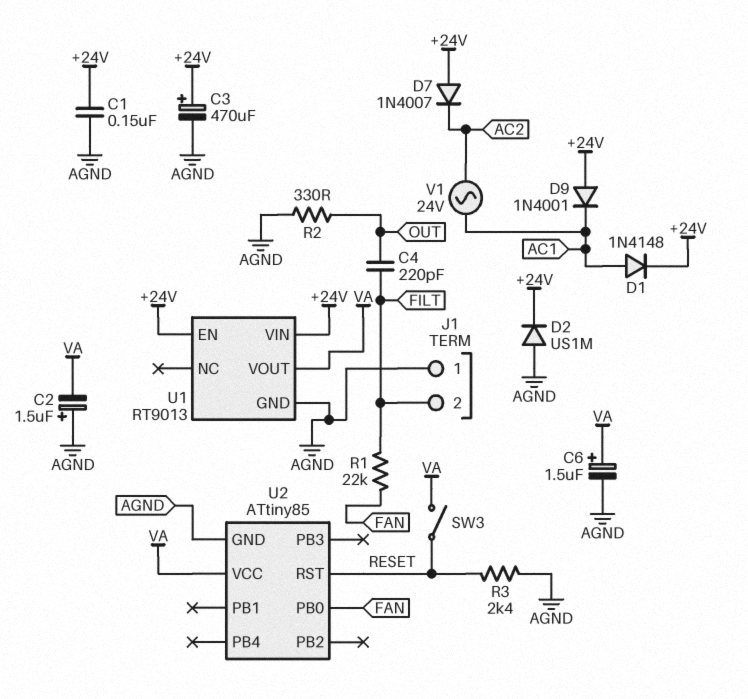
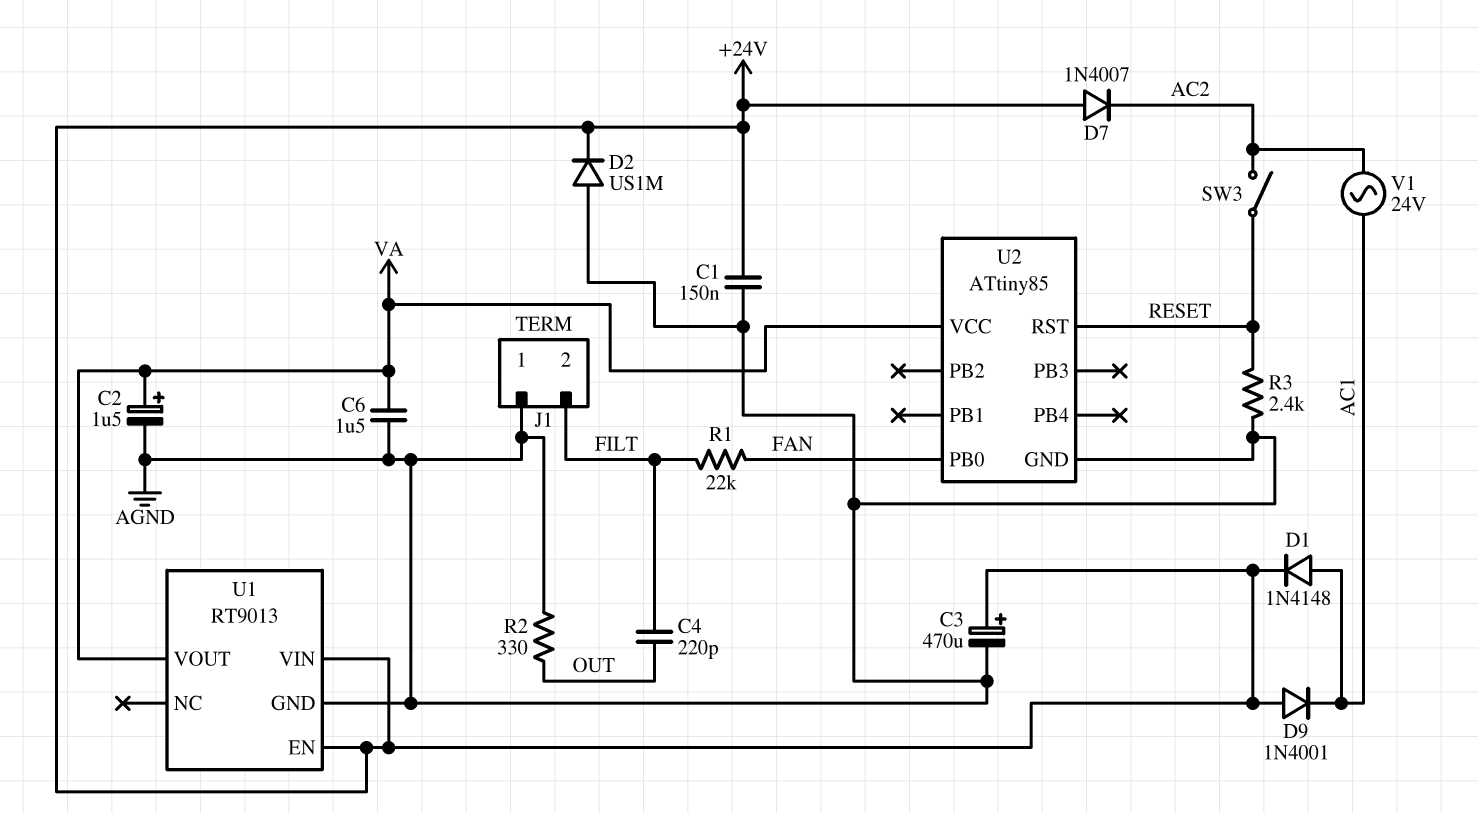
C2: 1.5uF (plus AGND, minus VA) -> 1.5uF (plus VA, minus AGND)
C6: 1.5uF (plus VA, minus AGND) -> 1.5uF (AGND, VA)
SW3: switch (RESET, VA) -> switch (AC2, RESET)

